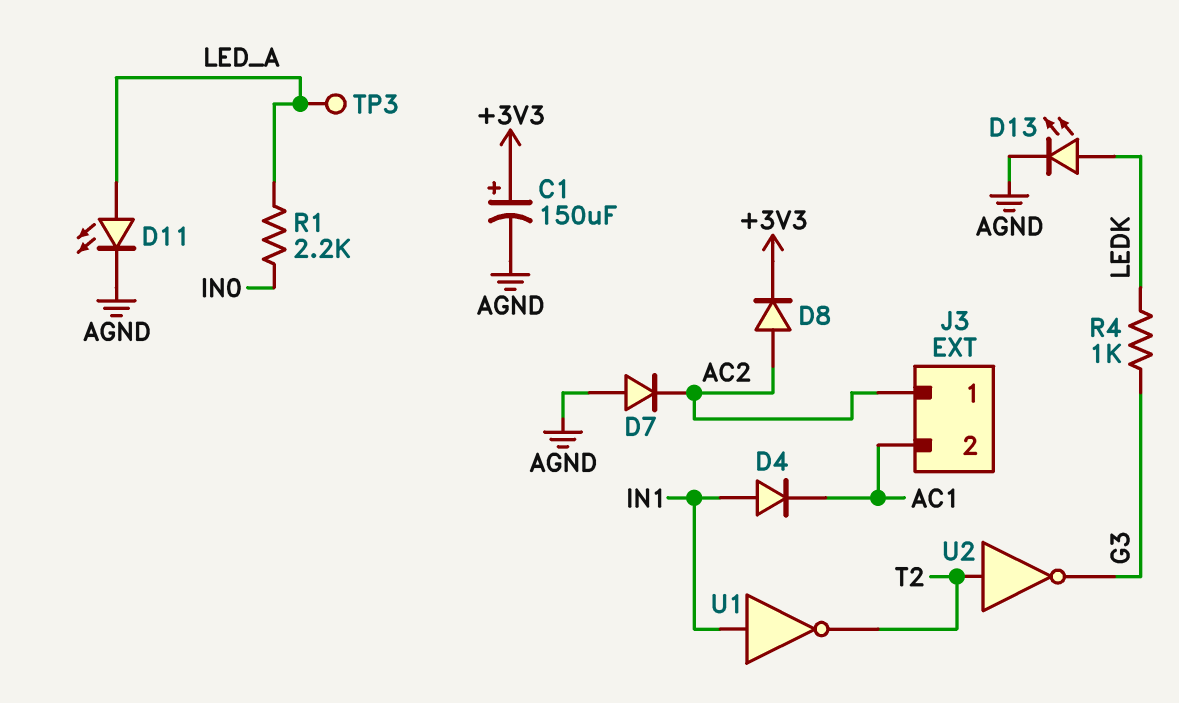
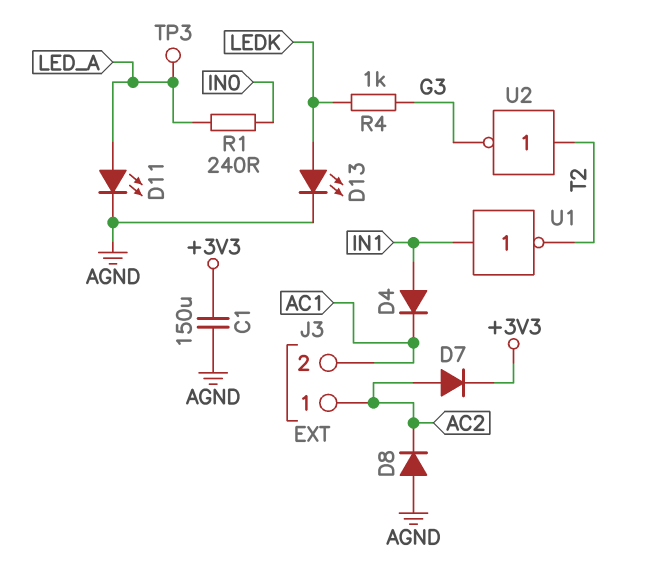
C1: 150uF (plus +3V3, minus AGND) -> 150uF (+3V3, AGND)
D7: diode (A AGND, K AC2) -> diode (A AC2, K +3V3)
D8: diode (A AC2, K +3V3) -> diode (A AGND, K AC2)
R1: 2.2k (IN0, LED_A) -> 240 (IN0, LED_A)

